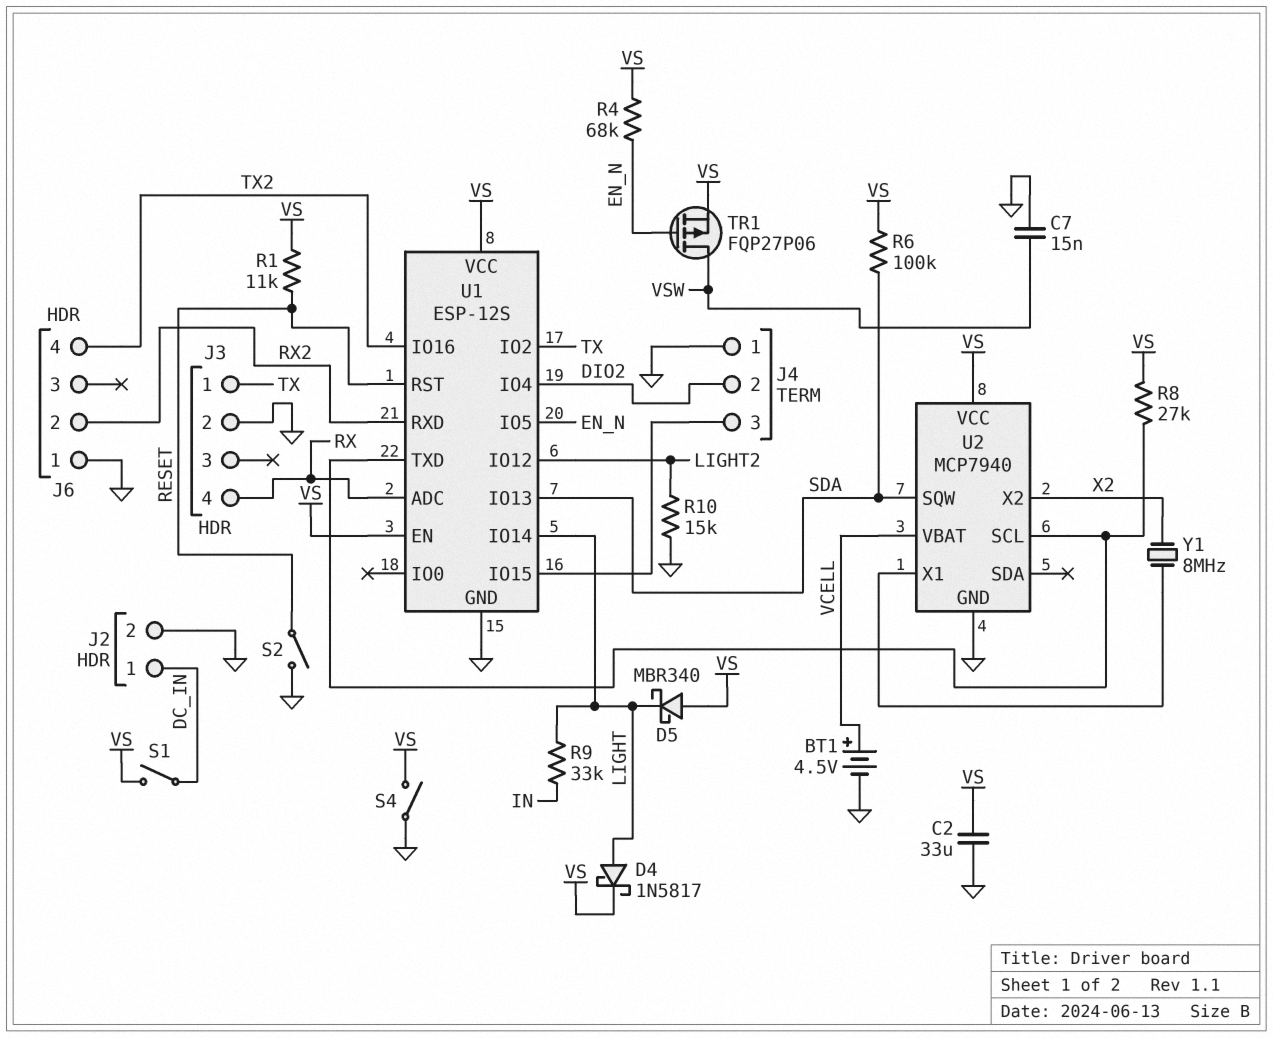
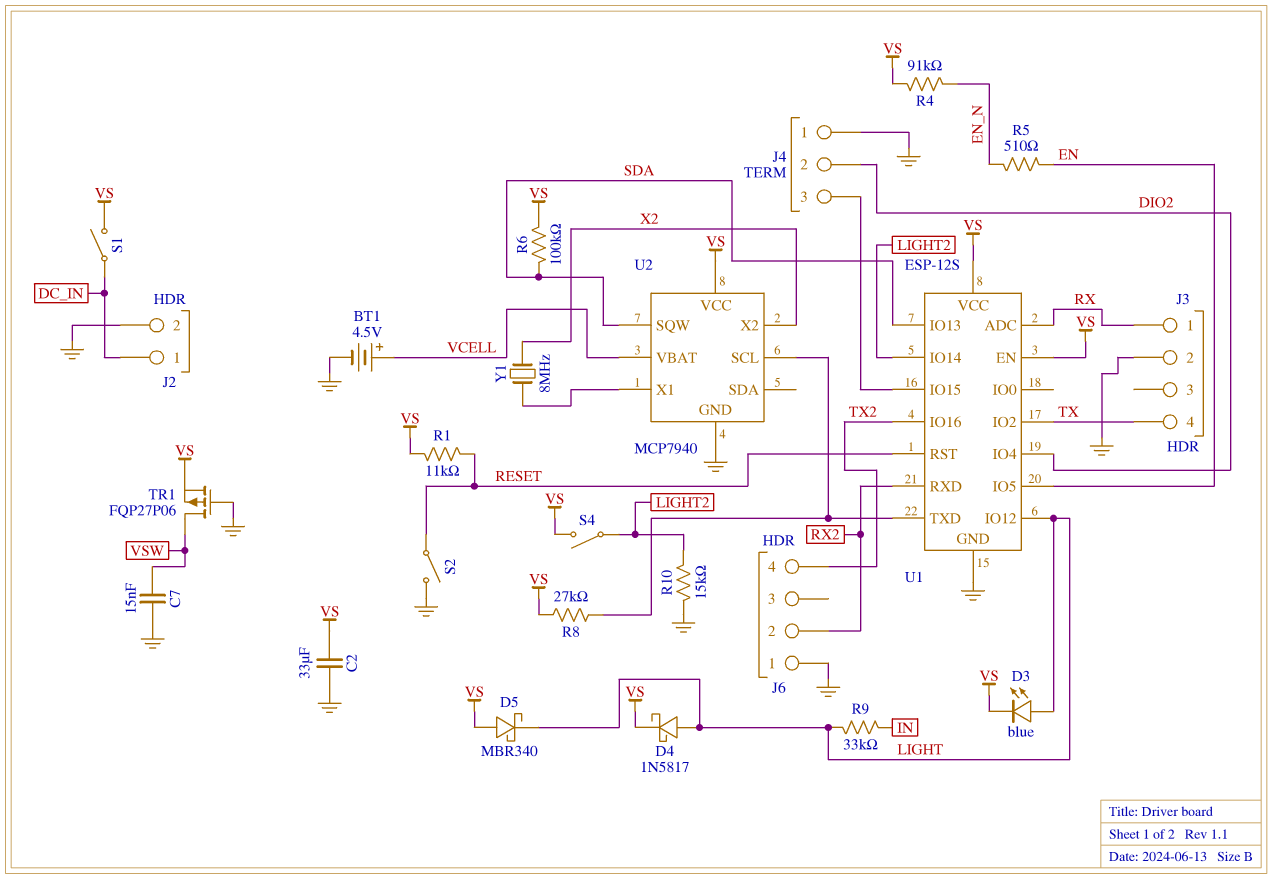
D3: none -> LED blue (A LIGHT, K VS)
J3 pin 1: TX -> RX
J3 pin 4: RX -> TX
R4: 68k (EN_N, VS) -> 91k (EN_N, VS)
R5: none -> 510 (EN, EN_N)
S4: switch (GND, VS) -> switch (LIGHT2, VS)
TR1: PMOS FQP27P06 (G EN_N, D VSW, S VS) -> PMOS FQP27P06 (G GND, D VSW, S VS)
U1 pin IO5: EN_N -> EN
U1 pin IO12: LIGHT2 -> LIGHT
U1 pin IO14: LIGHT -> LIGHT2

